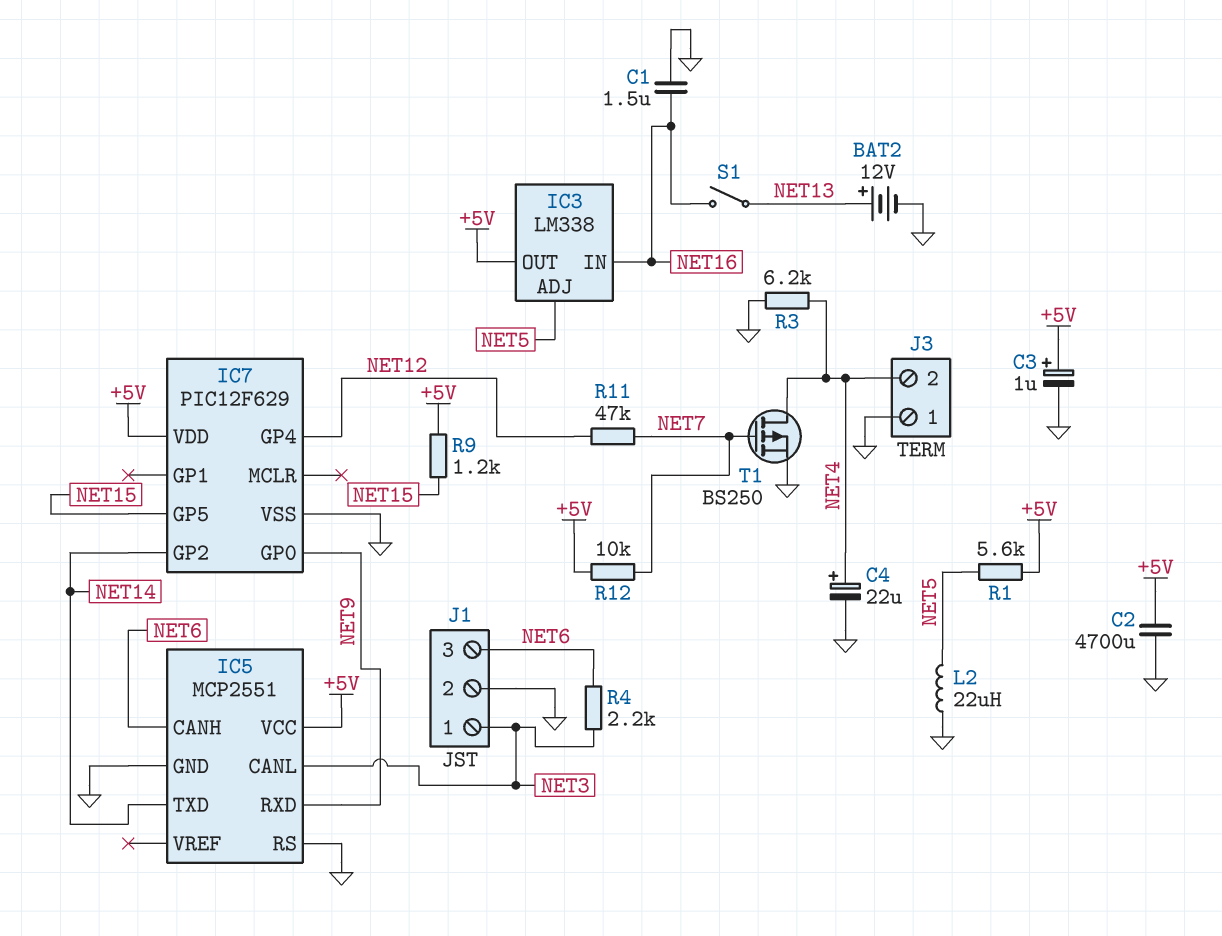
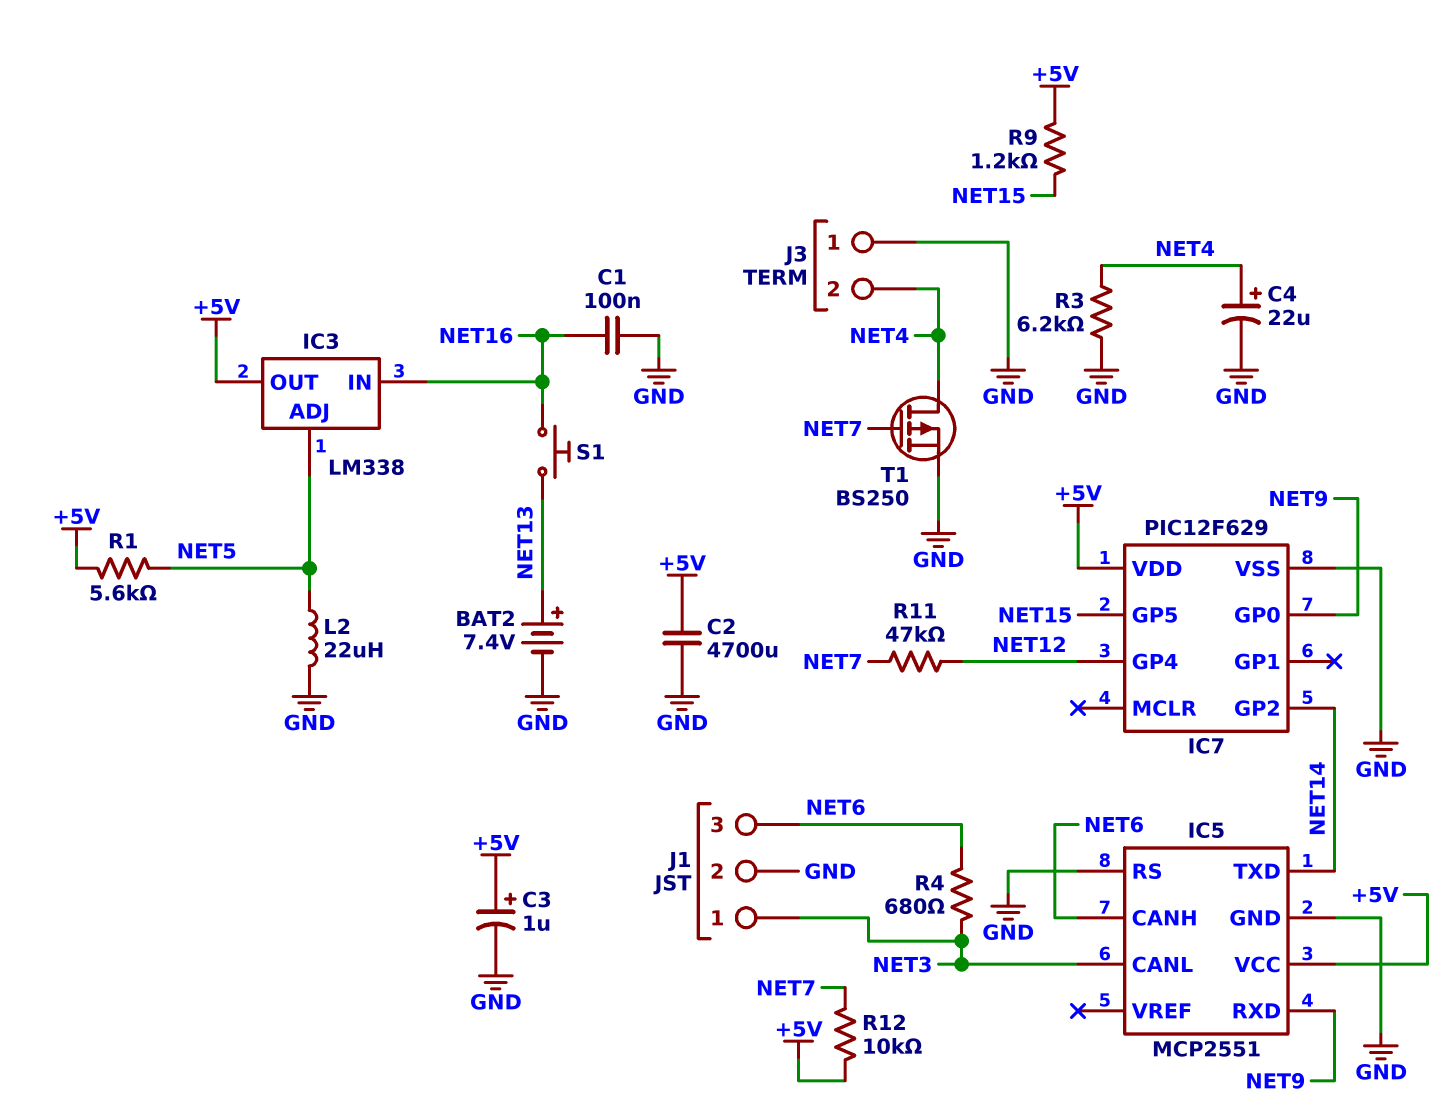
BAT2: 12V (plus NET13, minus GND) -> 7.4V (plus NET13, minus GND)
C1: 1.5uF (GND, NET16) -> 100nF (GND, NET16)
R4: 2.2k (NET3, NET6) -> 680 (NET3, NET6)
S1: switch (NET13, NET16) -> button (NET13, NET16)

